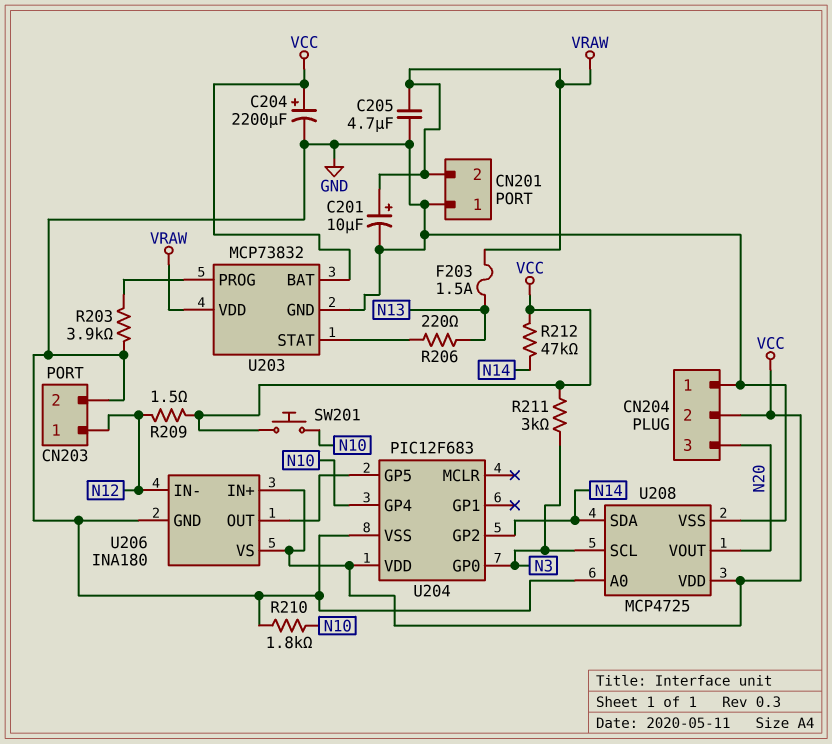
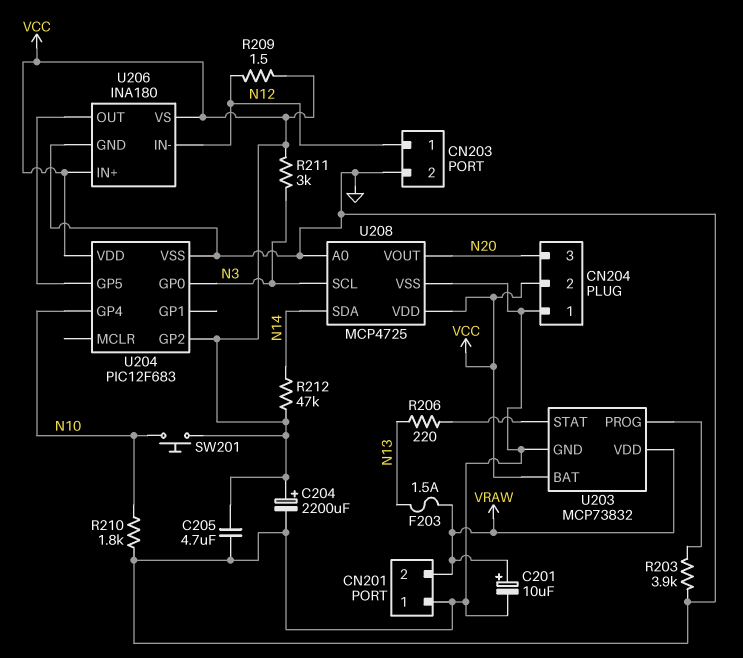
C205: 4.7uF (GND, VRAW) -> 4.7uF (GND, VCC)
U204 pin GP2: N14 -> VCC

